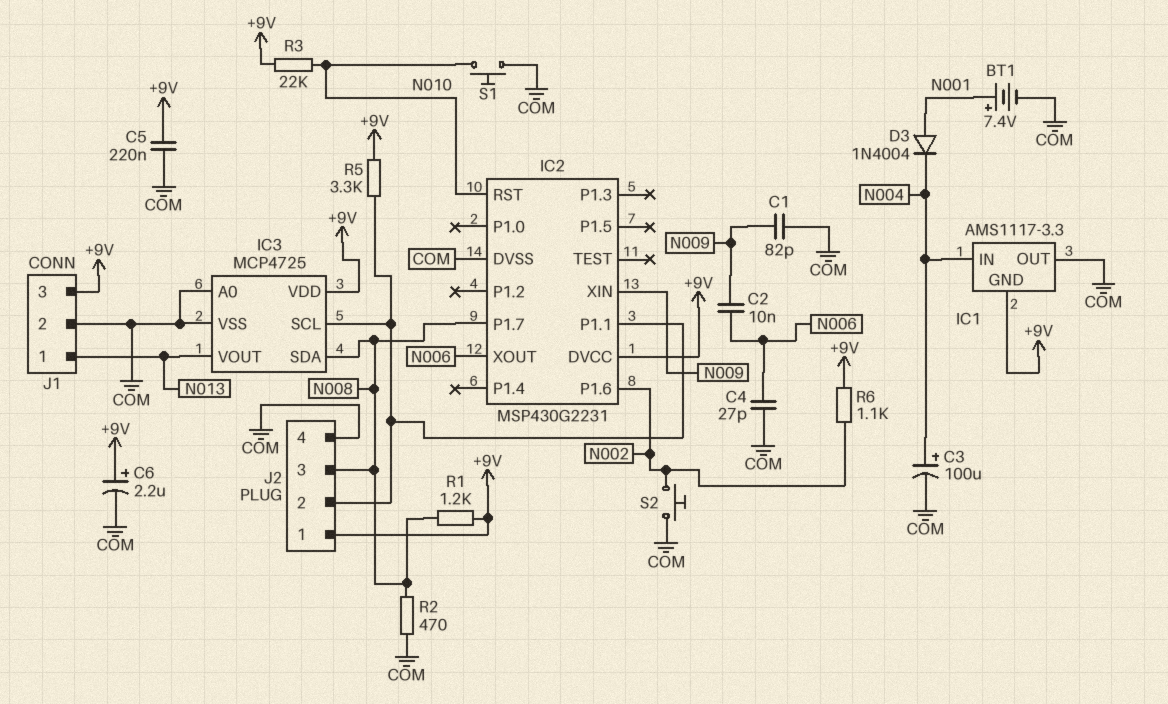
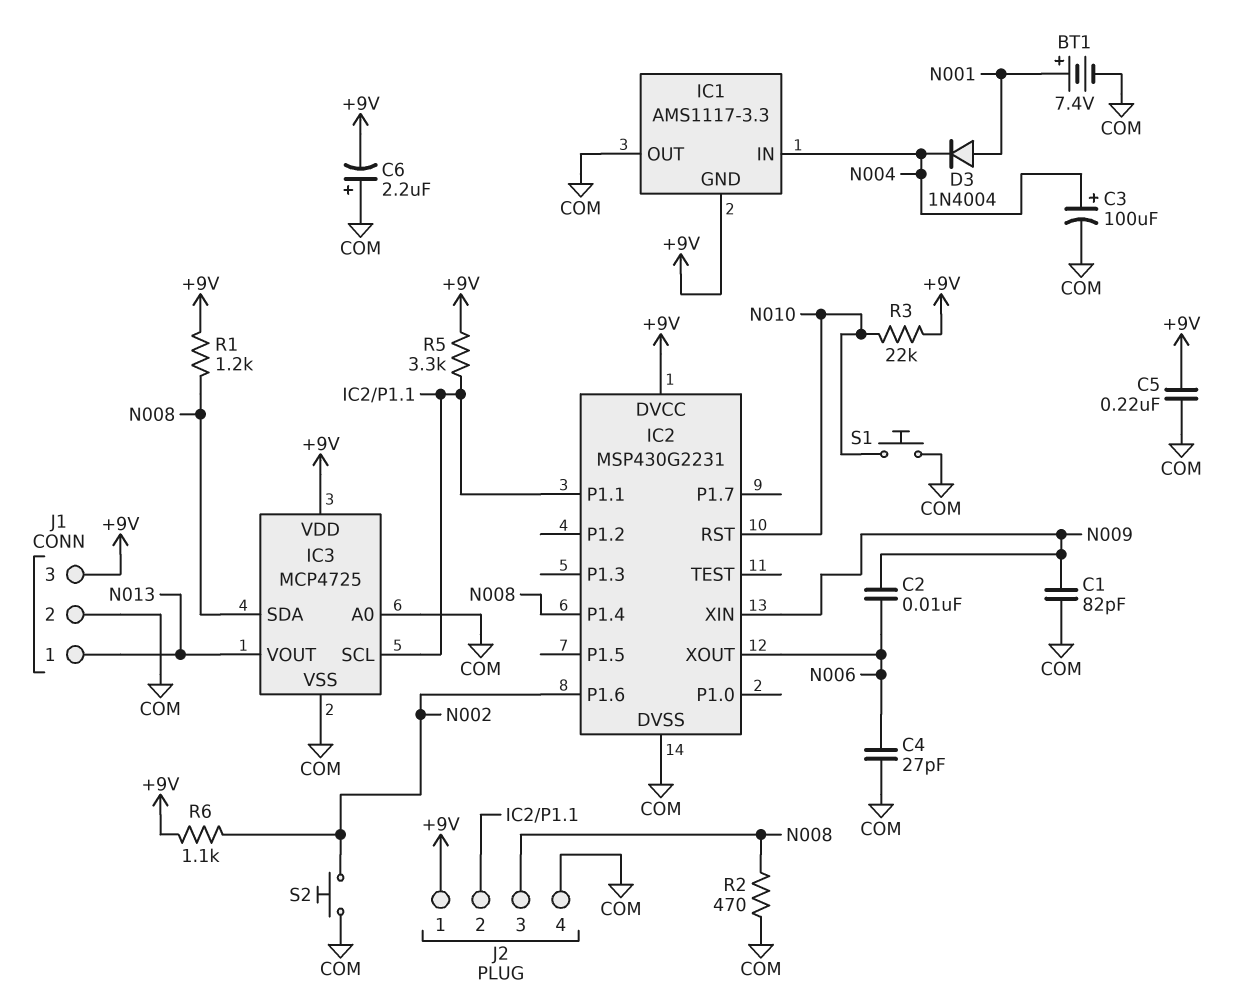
C6: 2.2uF (plus +9V, minus COM) -> 2.2uF (plus COM, minus +9V)
IC2 pin P1.4: none -> N008
IC2 pin P1.7: N008 -> none

